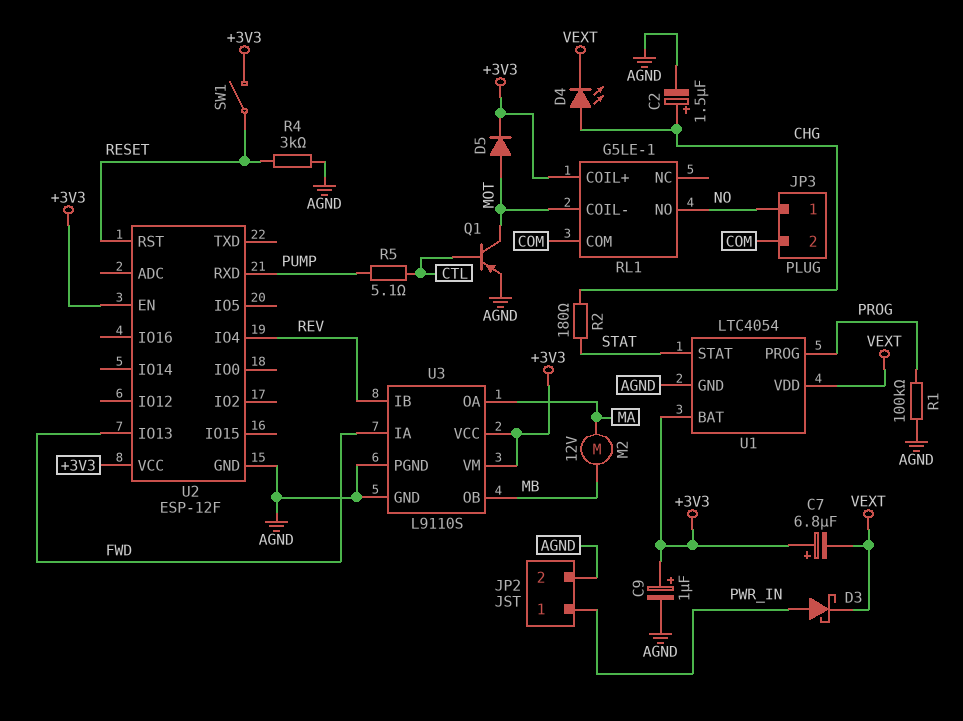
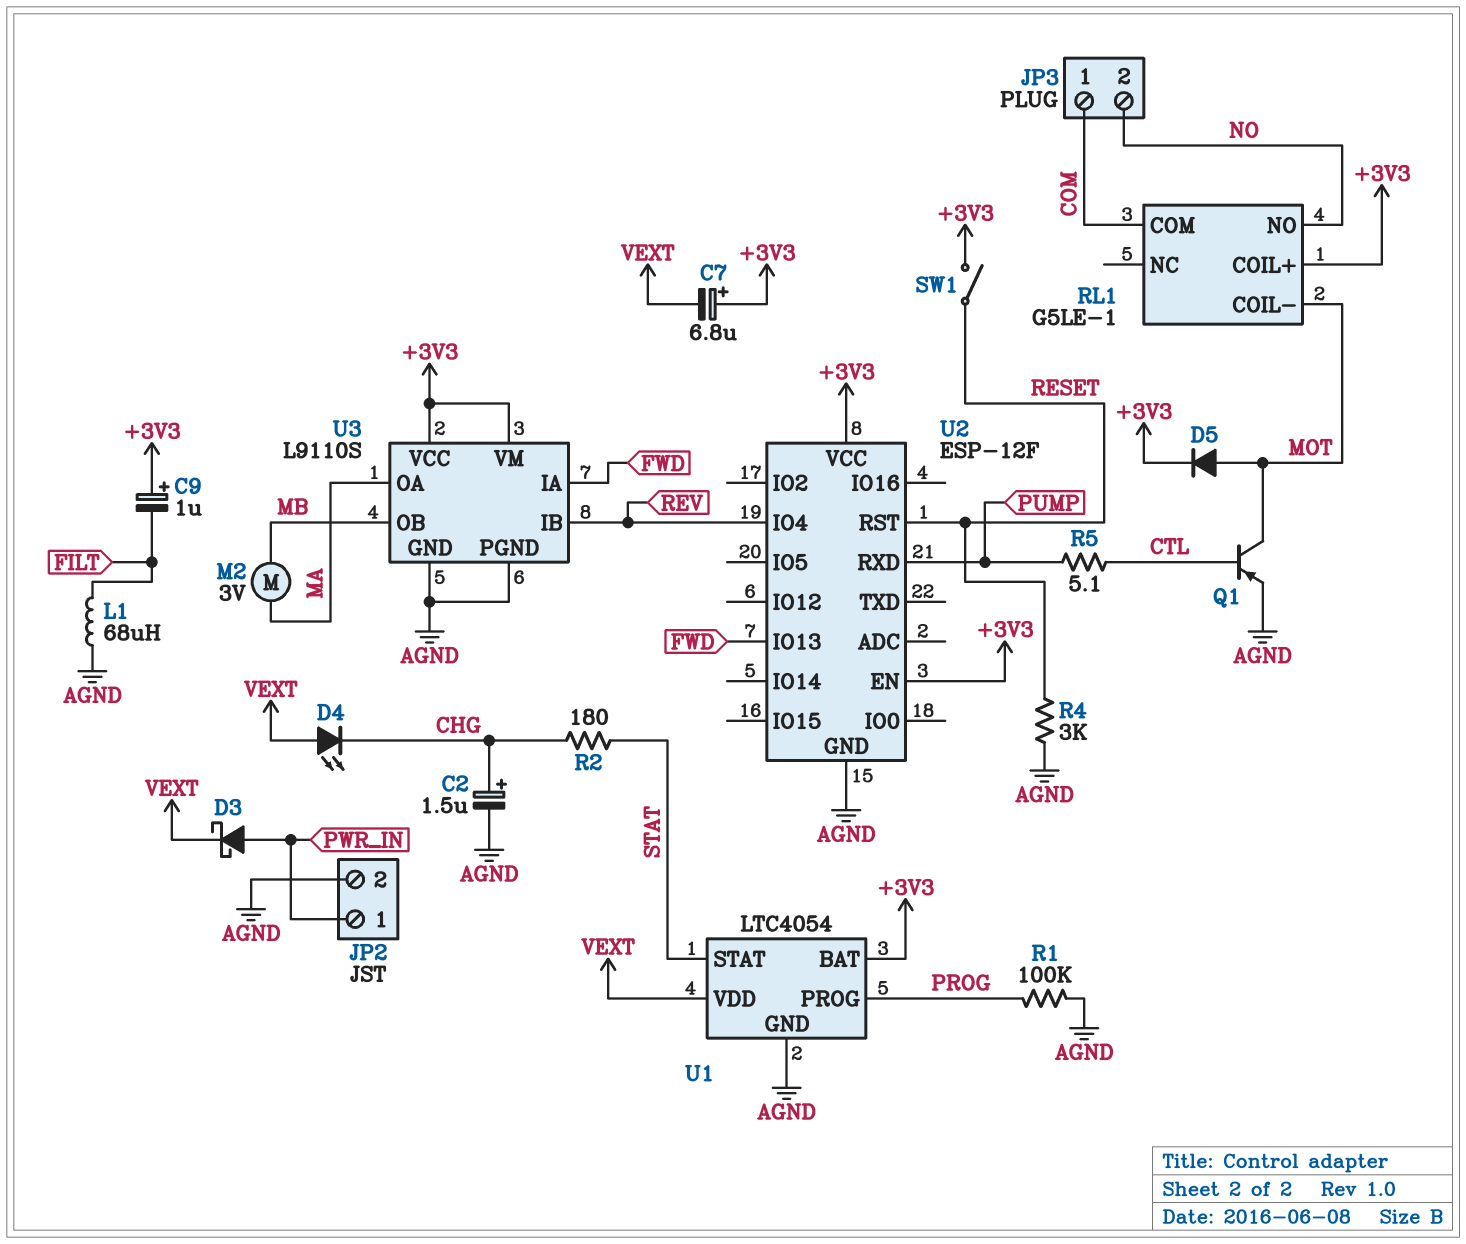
C9: 1uF (plus +3V3, minus AGND) -> 1uF (plus +3V3, minus FILT)
D4: LED (A CHG, K VEXT) -> LED (A VEXT, K CHG)
JP3 pin 1: NO -> COM
JP3 pin 2: COM -> NO
L1: none -> 68uH (AGND, FILT)
M2: motor 12V (MA, MB) -> motor 3V (MA, MB)

